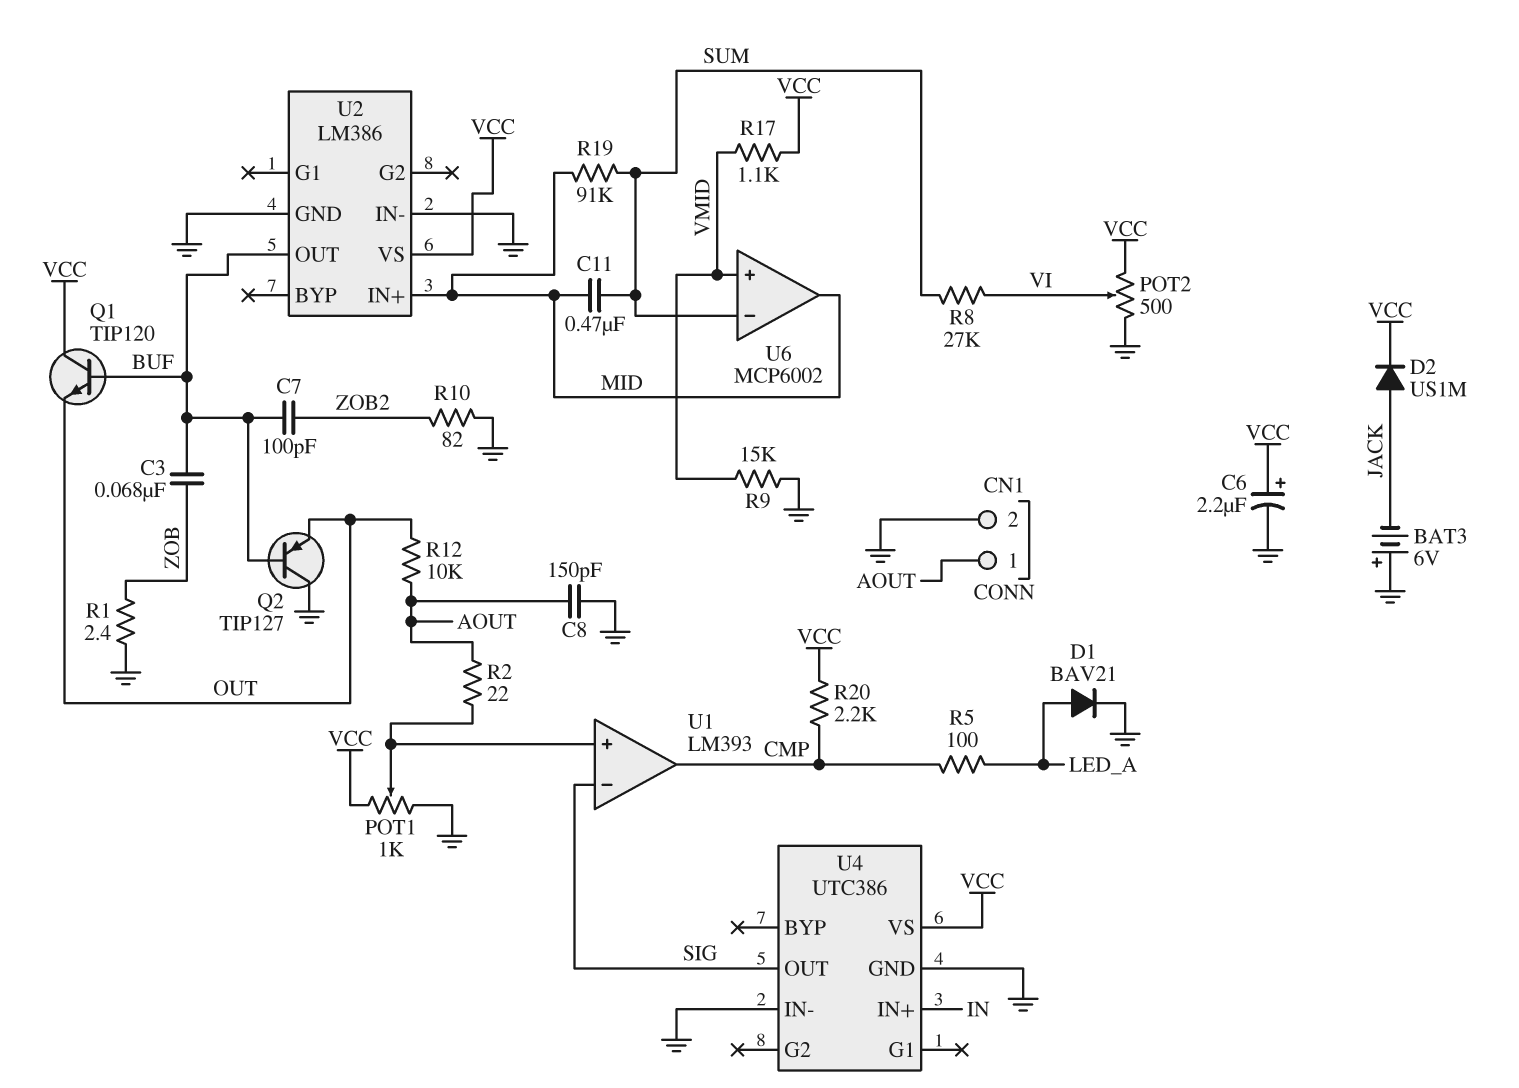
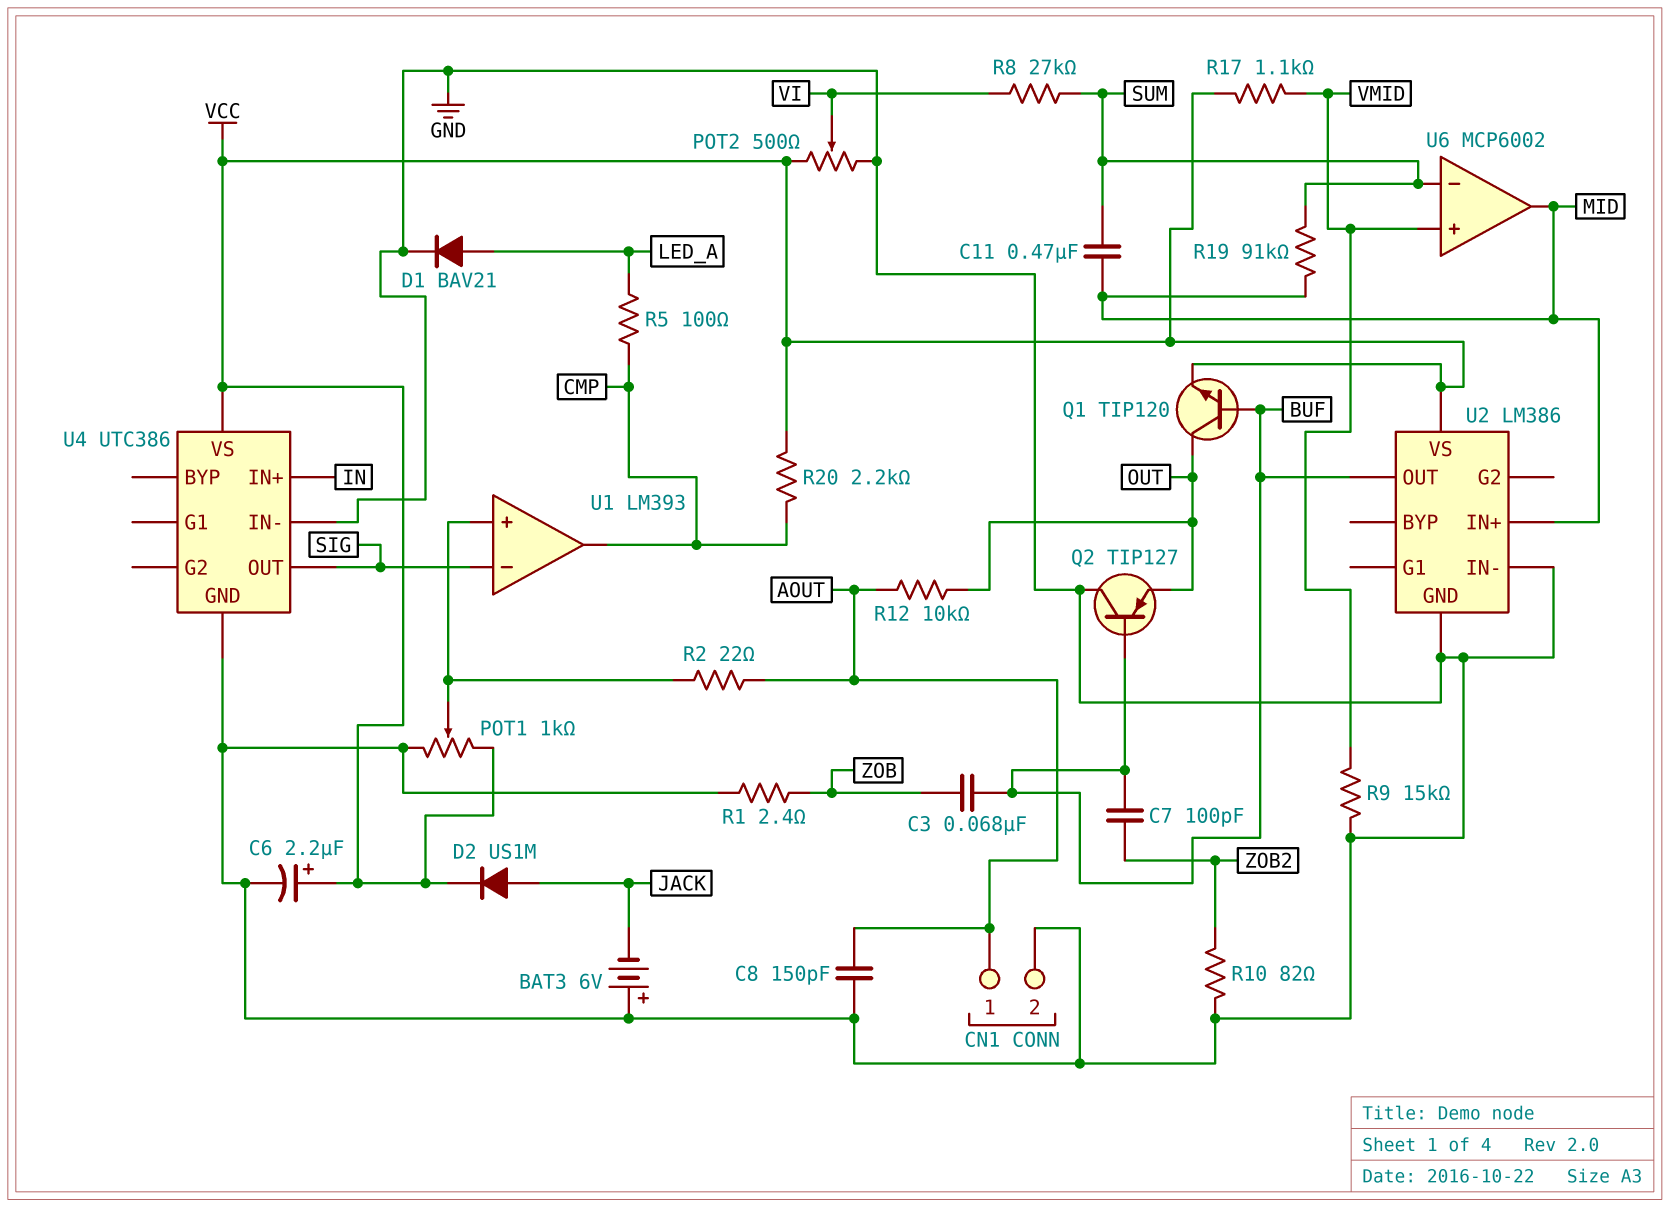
Q1: NPN TIP120 (B BUF, C VCC, E OUT) -> NPN TIP120 (B BUF, C OUT, E VCC)

